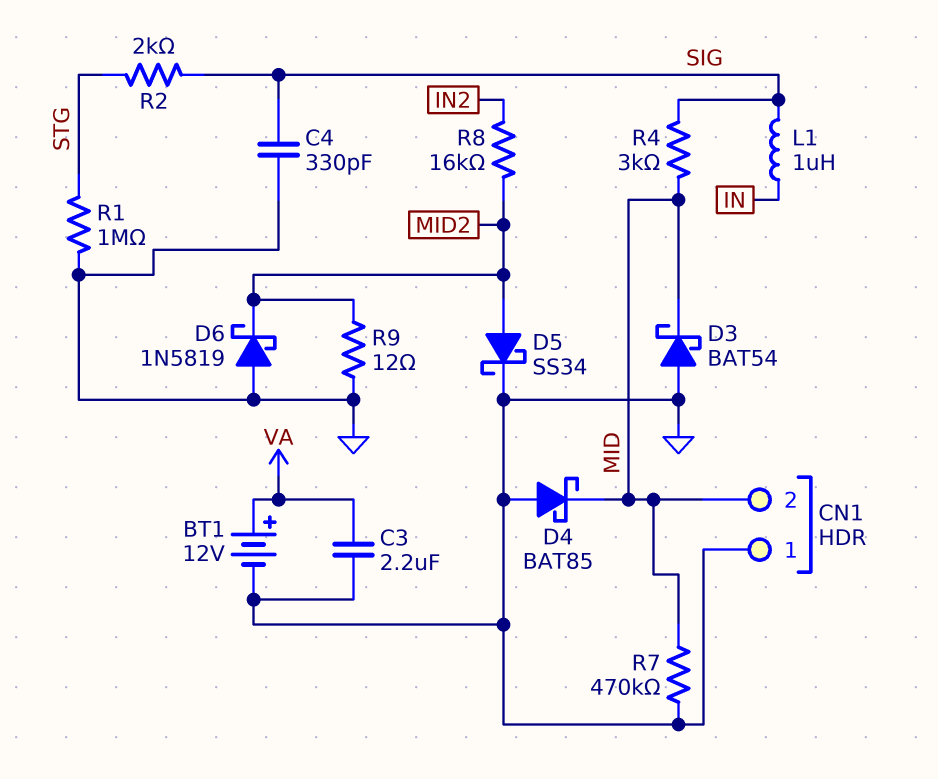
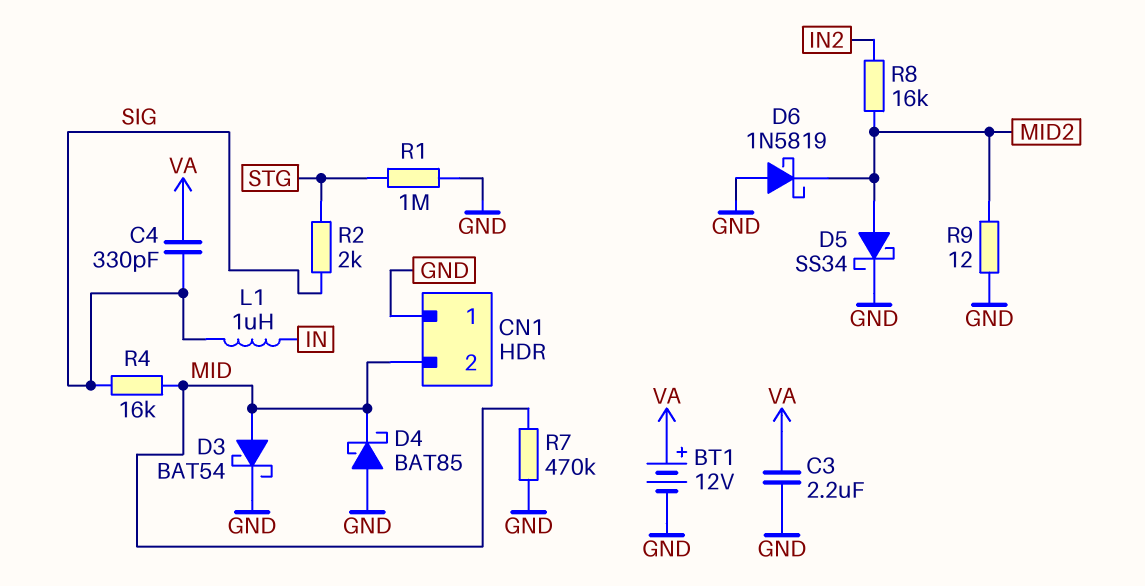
C4: 330pF (GND, SIG) -> 330pF (SIG, VA)
D3: schottky BAT54 (A GND, K MID) -> schottky BAT54 (A MID, K GND)
R4: 3k (MID, SIG) -> 16k (MID, SIG)

